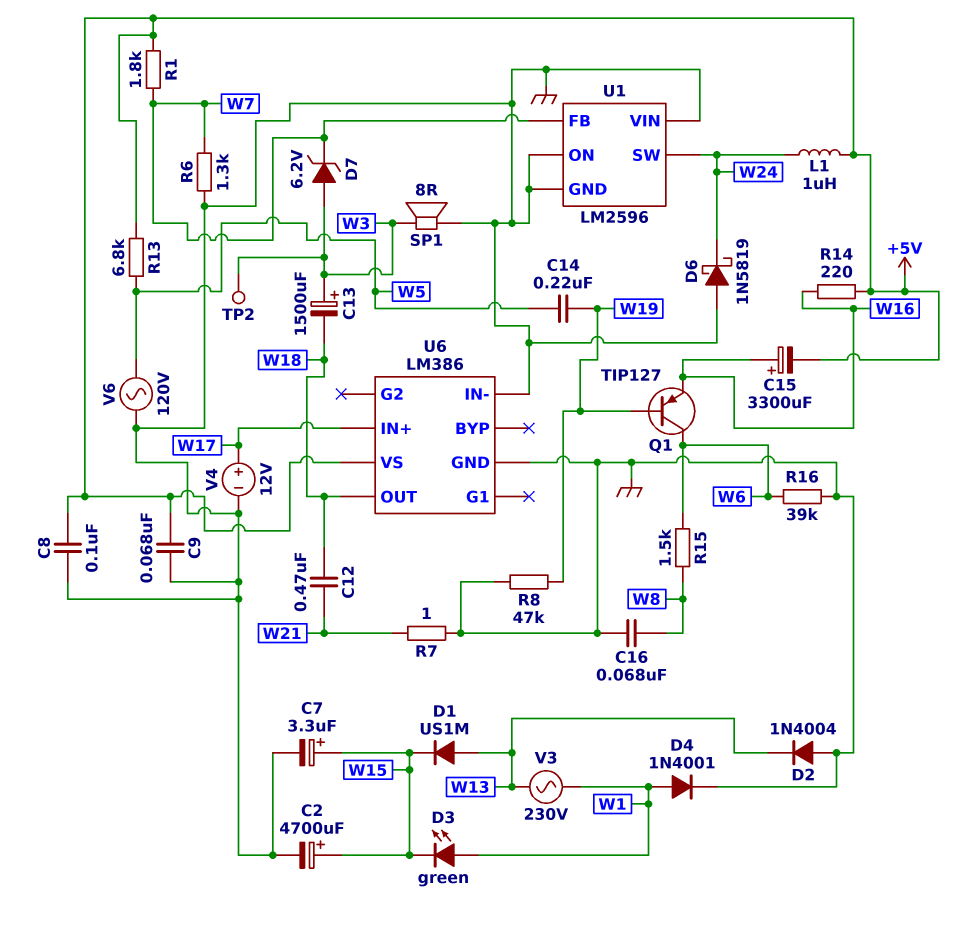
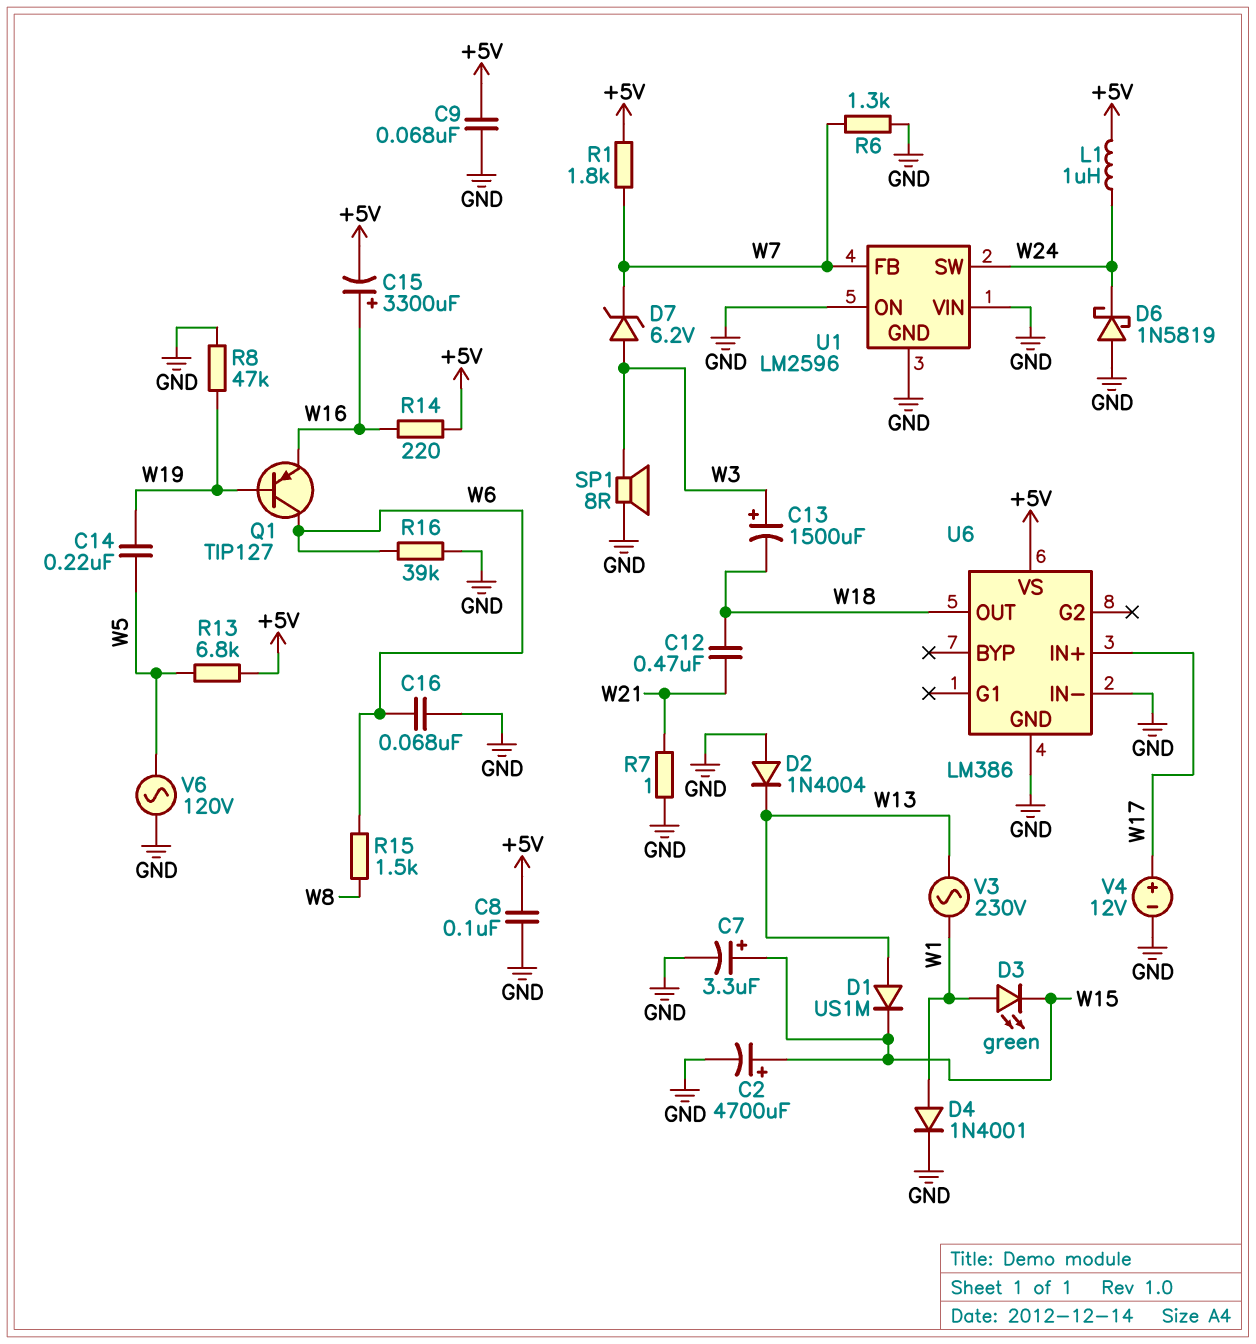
C16: 68nF (GND, W8) -> 68nF (GND, W6)
TP2: test point (W3) -> none

